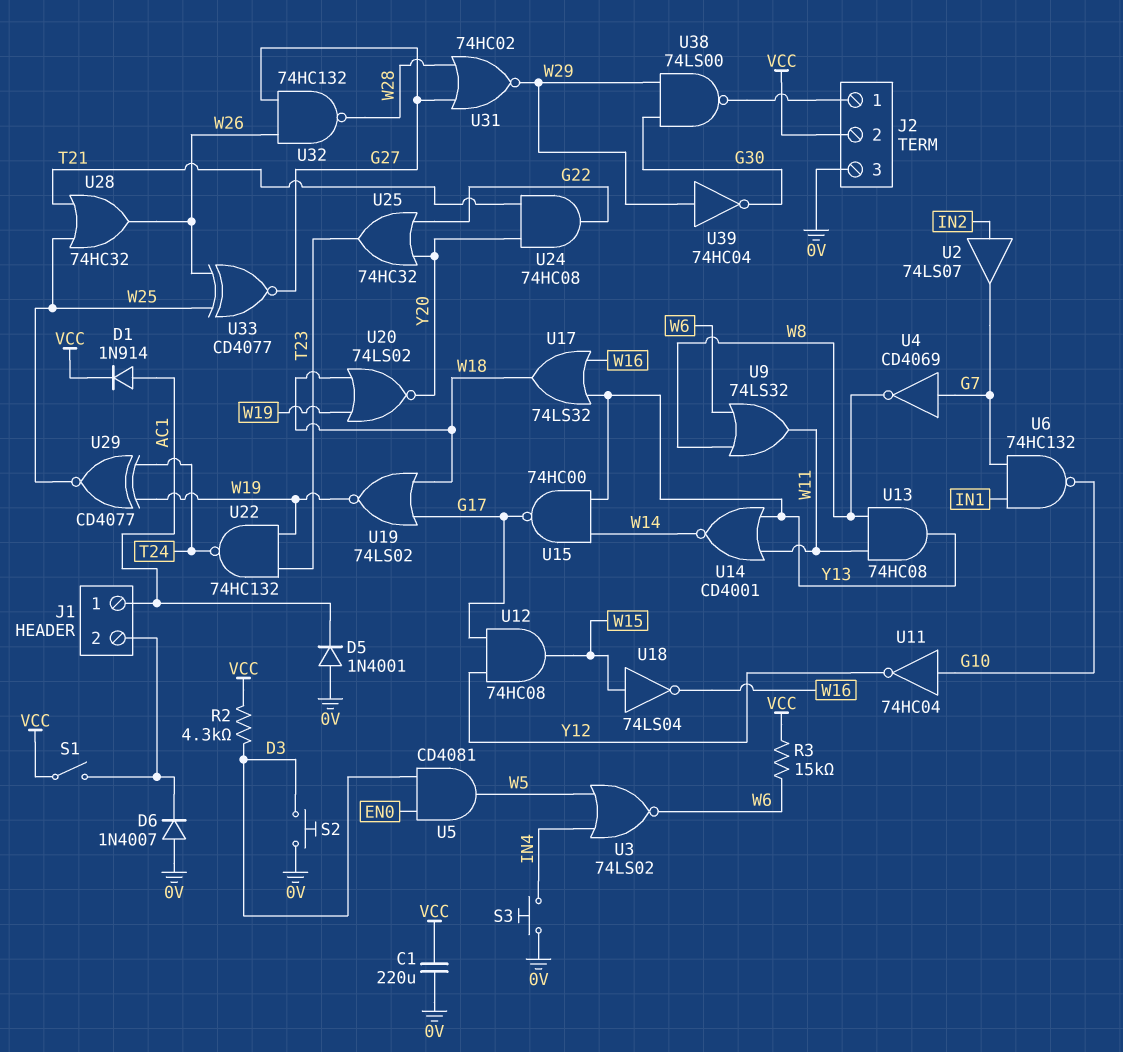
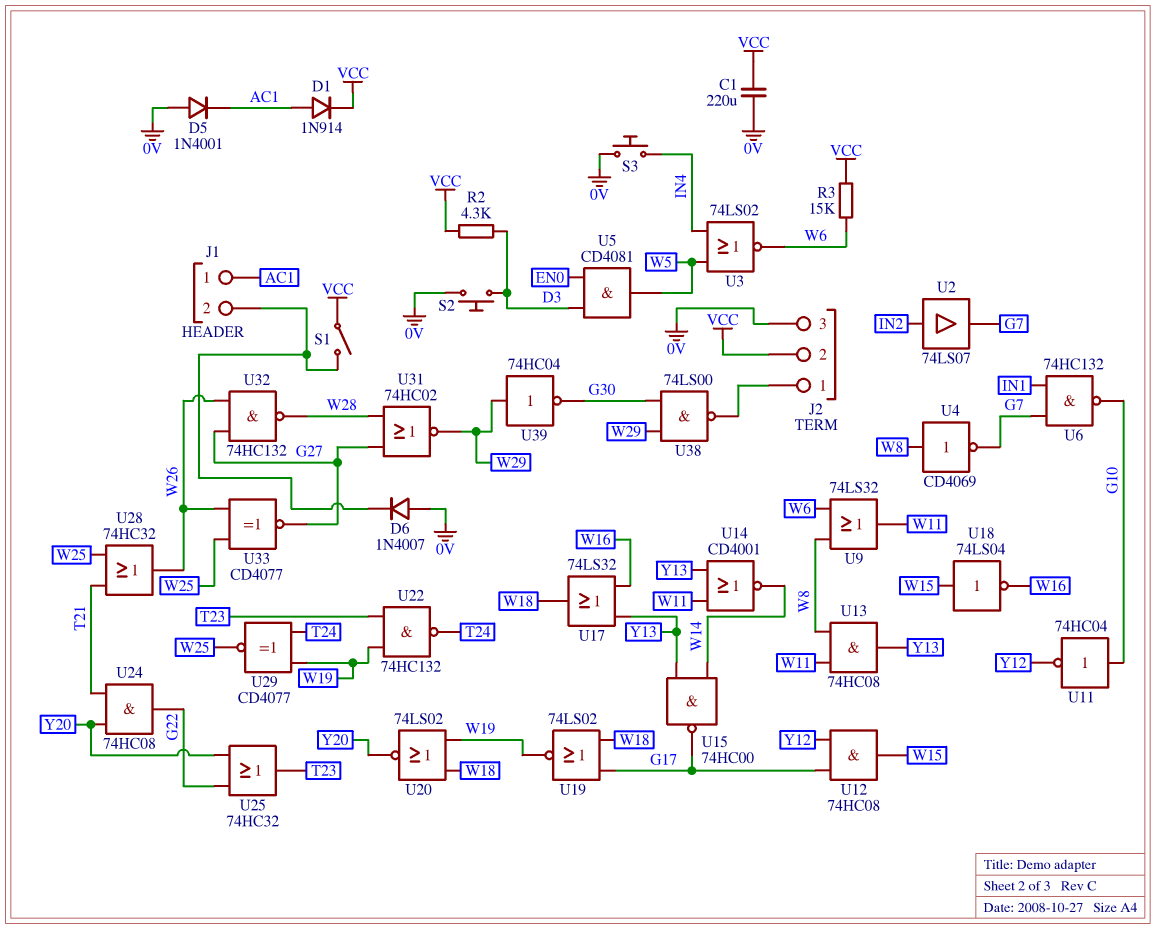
U4: NOT CD4069 (in G7, out W8) -> NOT CD4069 (in W8, out G7)

